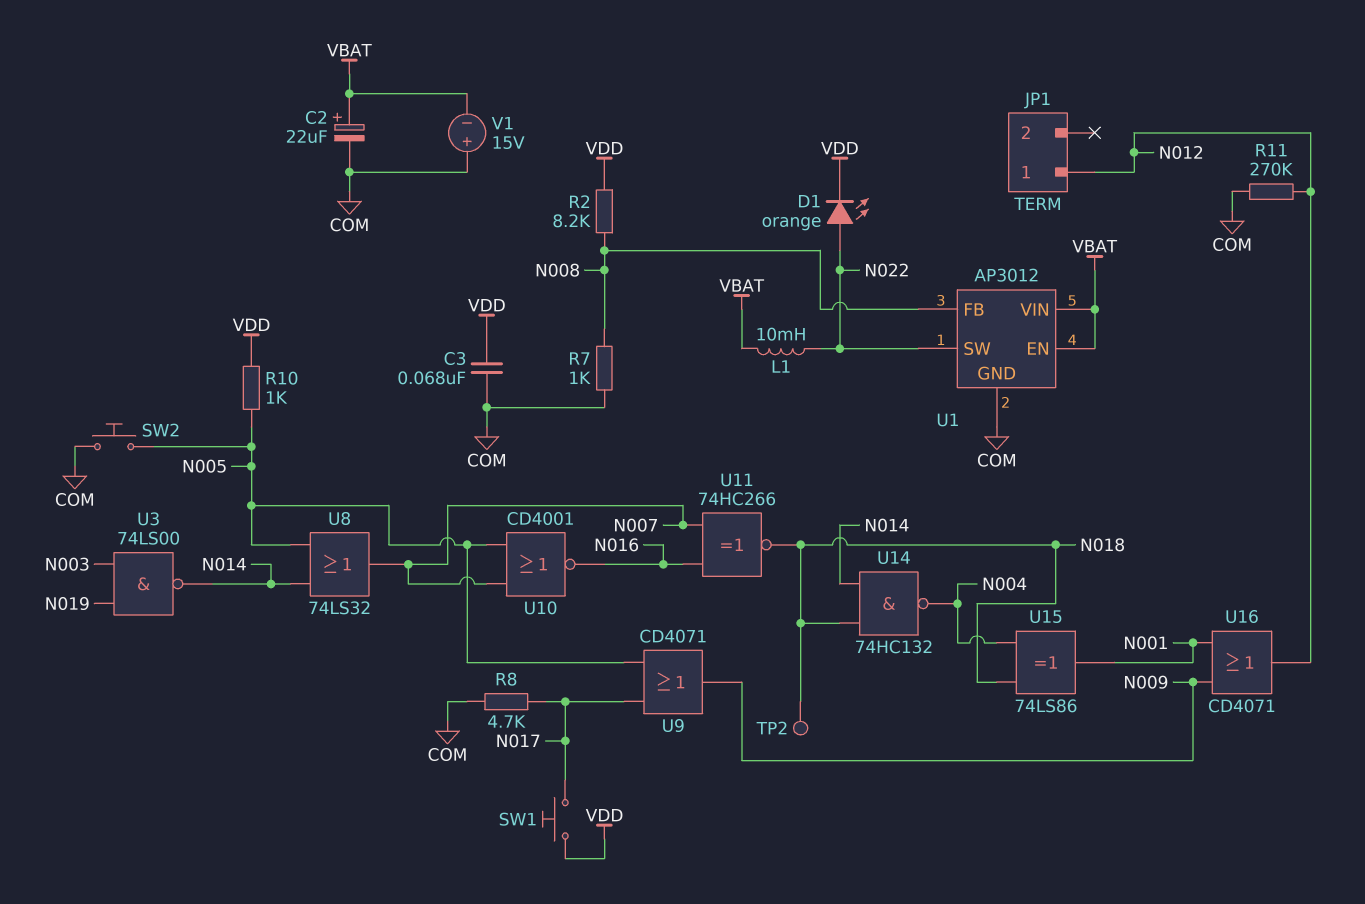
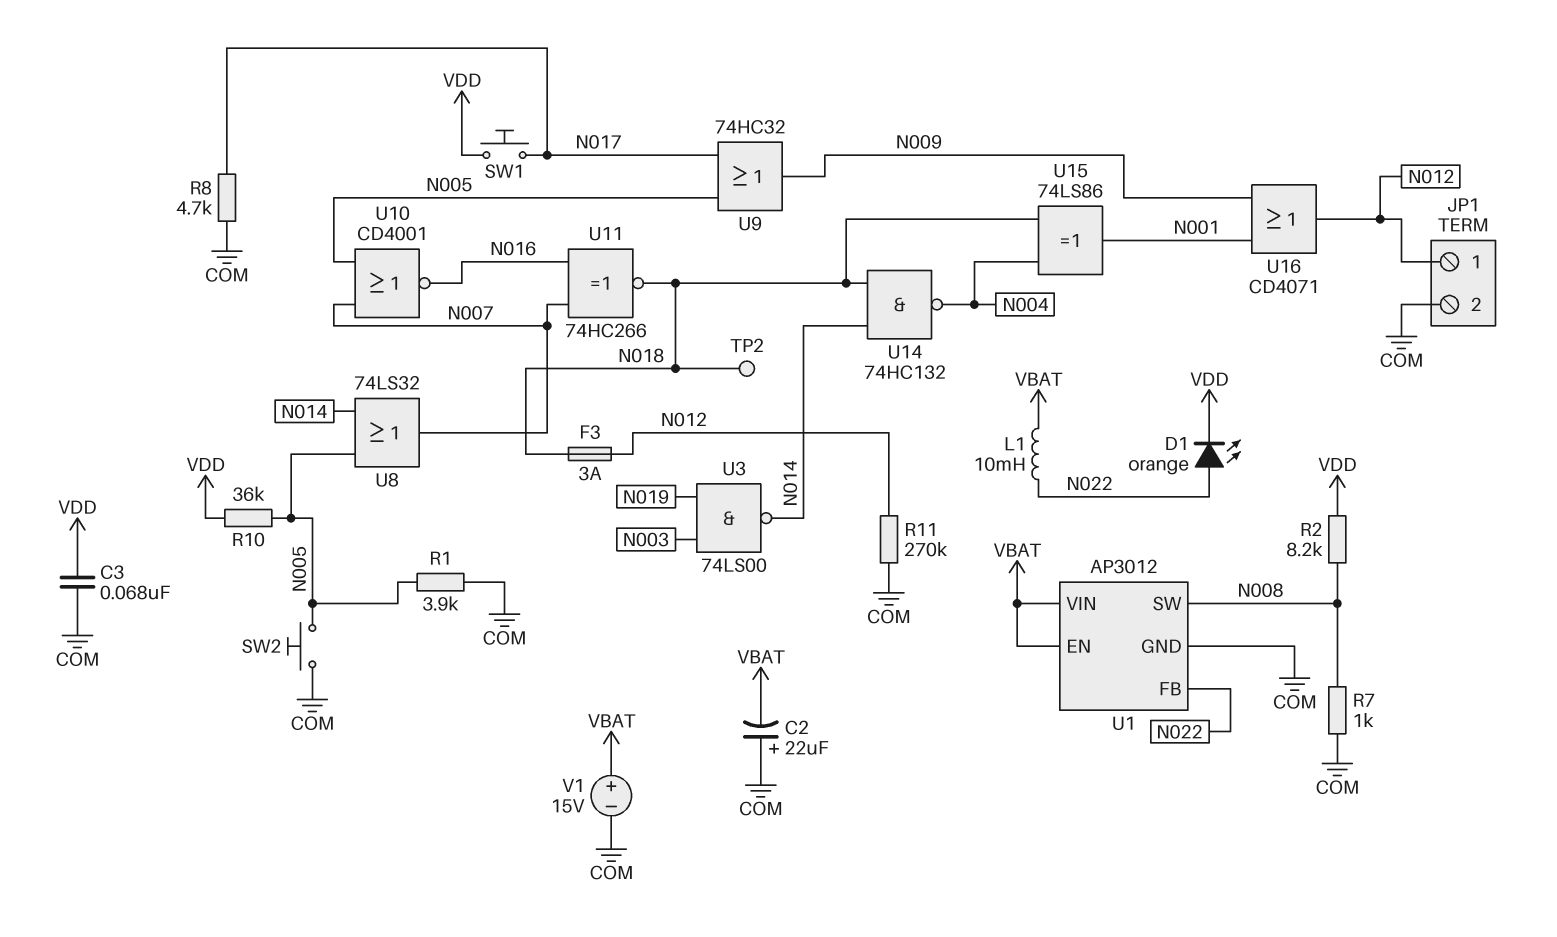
C2: 22uF (plus VBAT, minus COM) -> 22uF (plus COM, minus VBAT)
F3: none -> 3A (N012, N018)
JP1 pin 2: none -> COM
R1: none -> 3.9k (COM, N005)
R10: 1k (N005, VDD) -> 36k (N005, VDD)
U1 pin FB: N008 -> N022
U1 pin SW: N022 -> N008
U9: OR CD4071 (in N005, in N017, out N009) -> OR 74HC32 (in N005, in N017, out N009)
V1: 15V (plus COM, minus VBAT) -> 15V (plus VBAT, minus COM)

